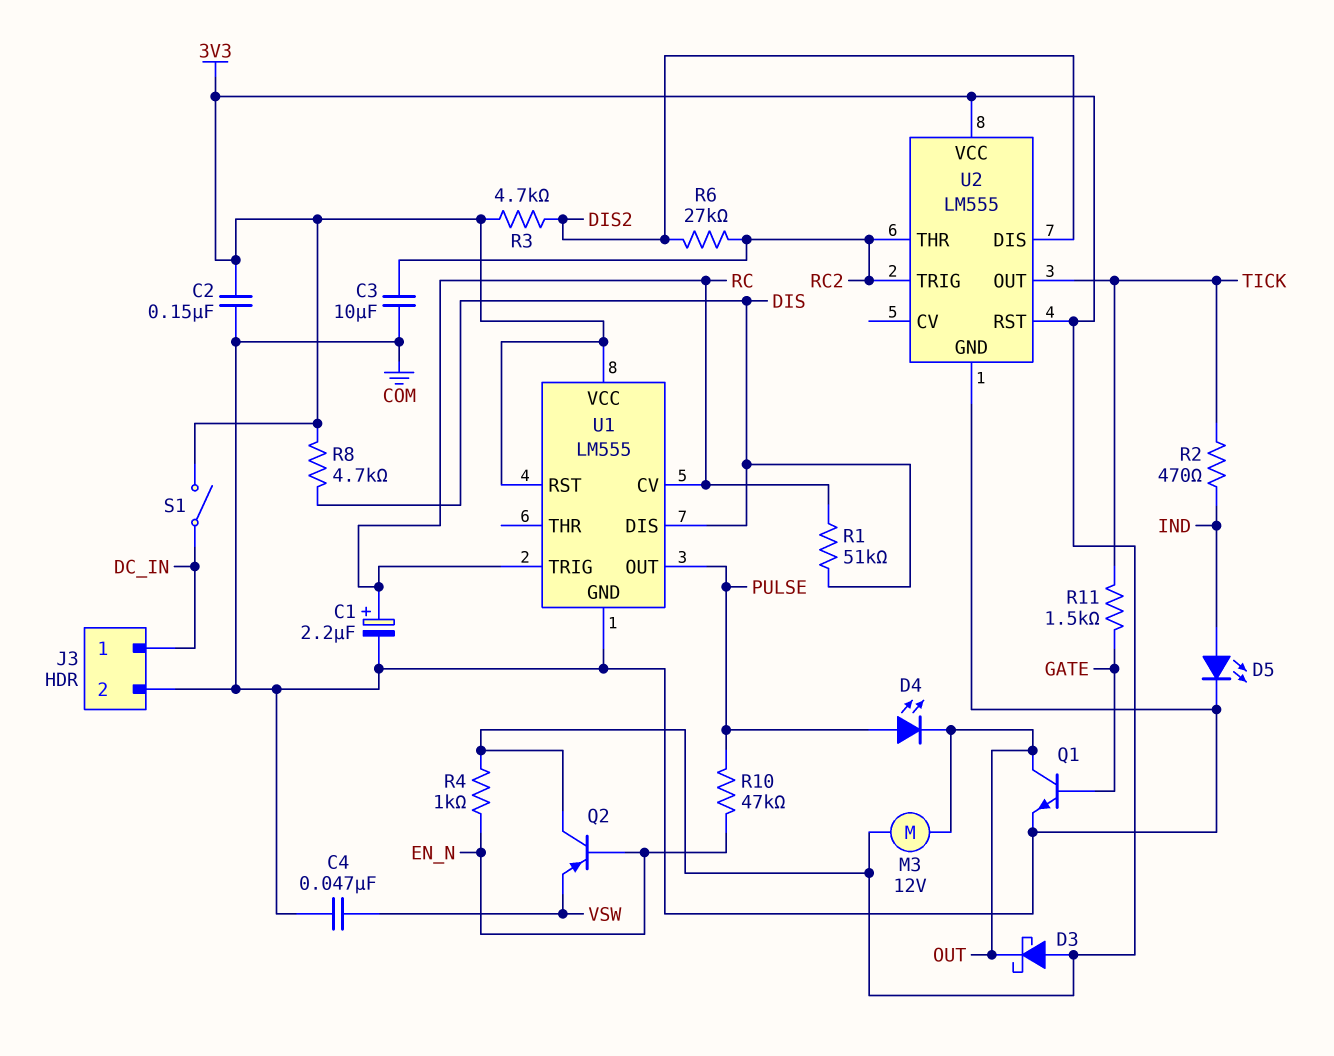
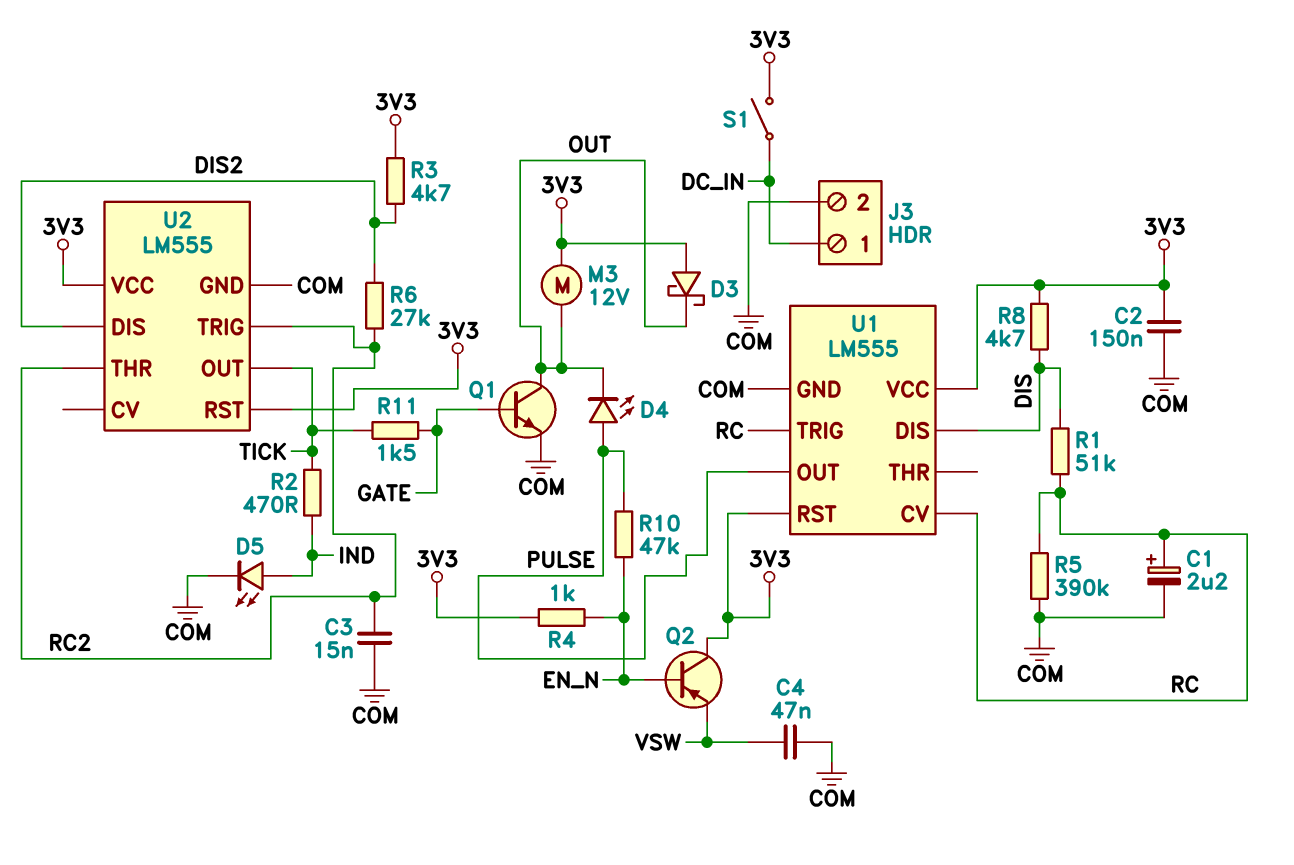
C3: 10uF (COM, RC2) -> 15nF (COM, RC2)
R5: none -> 390k (COM, RC)

